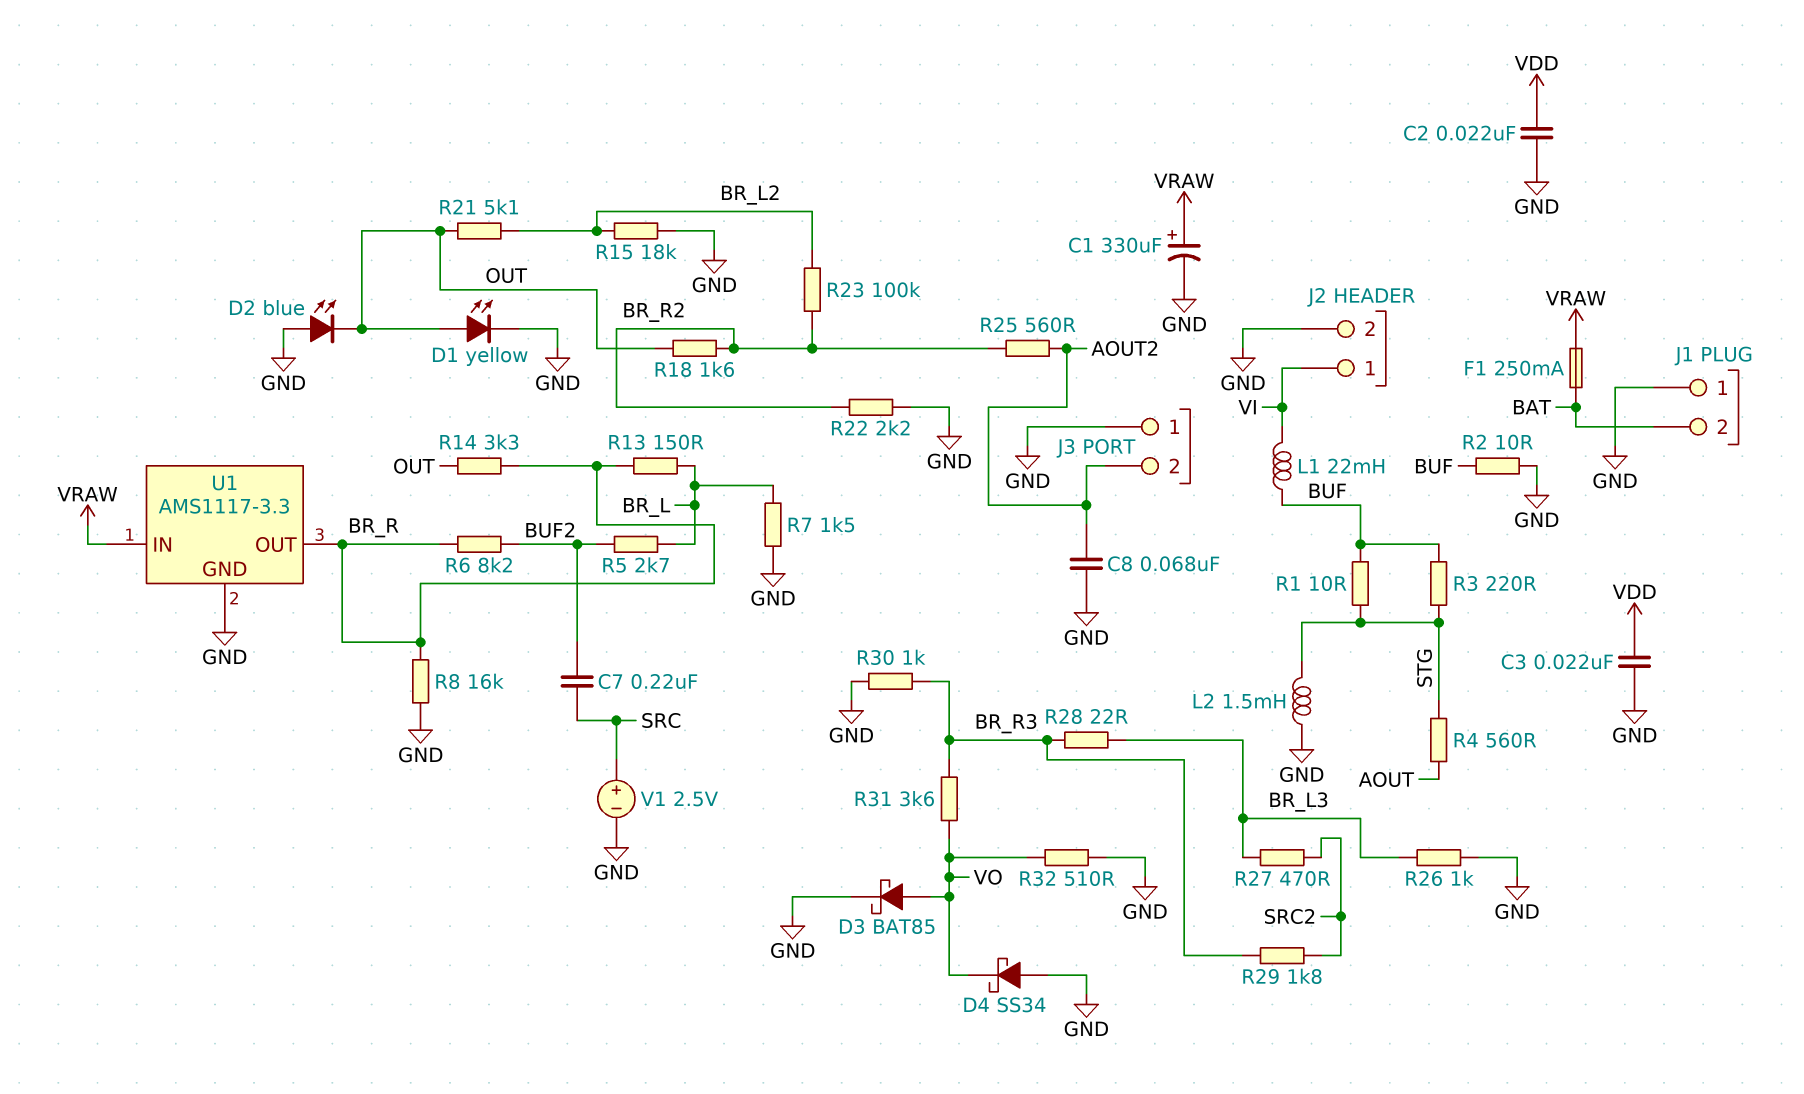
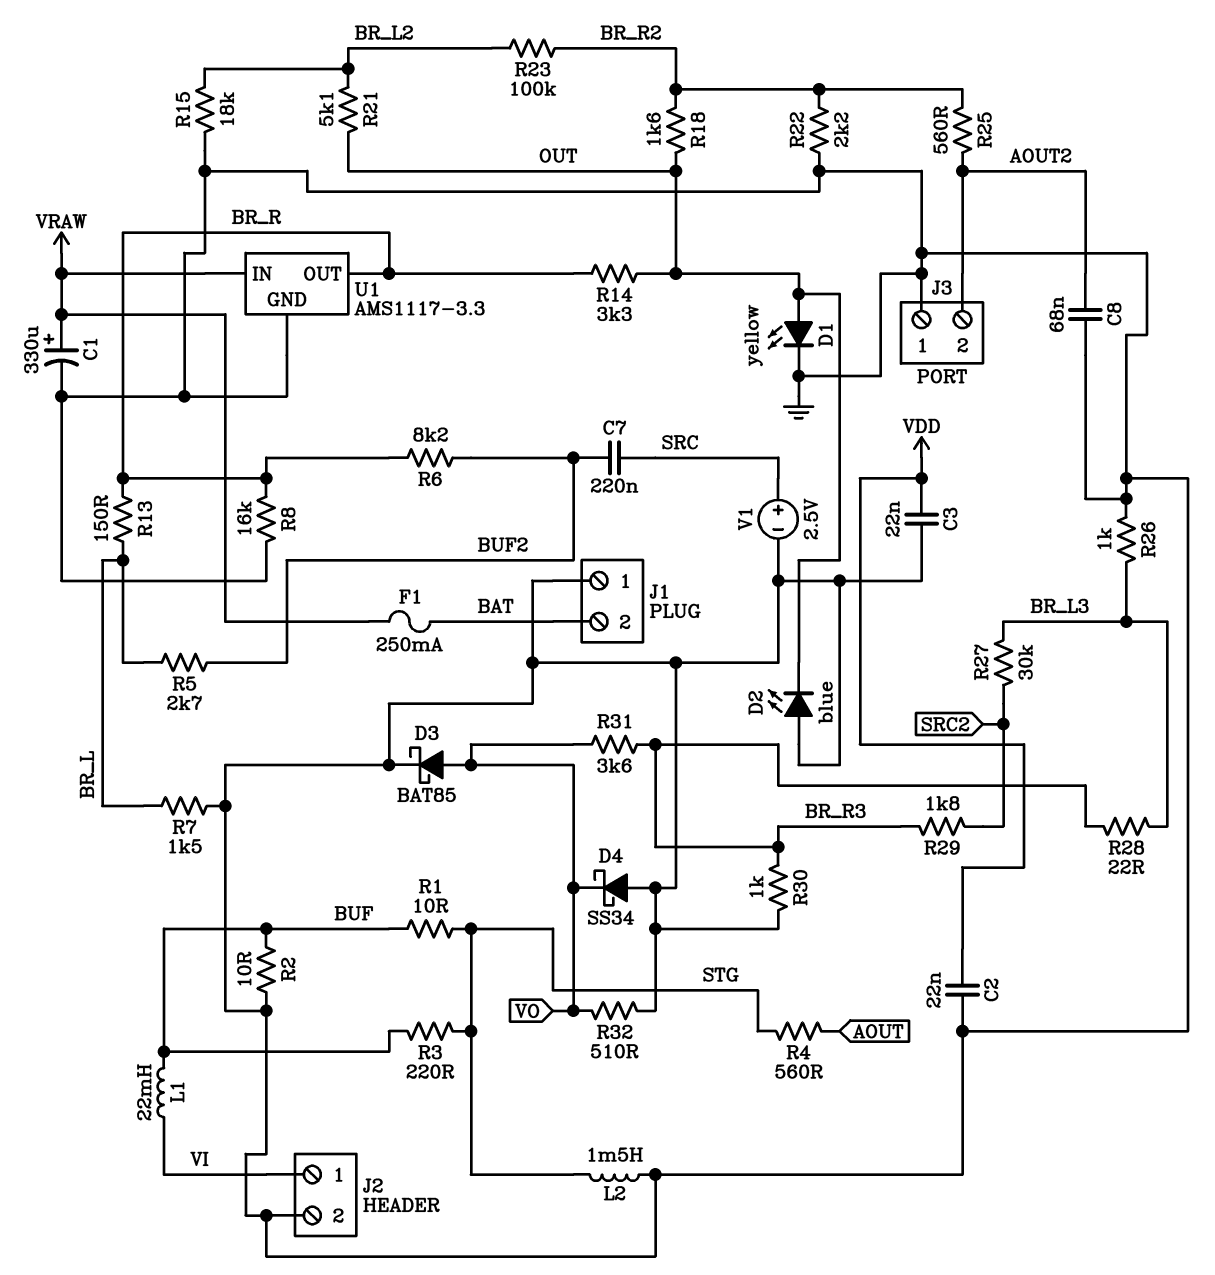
R27: 470 (BR_L3, SRC2) -> 30k (BR_L3, SRC2)

